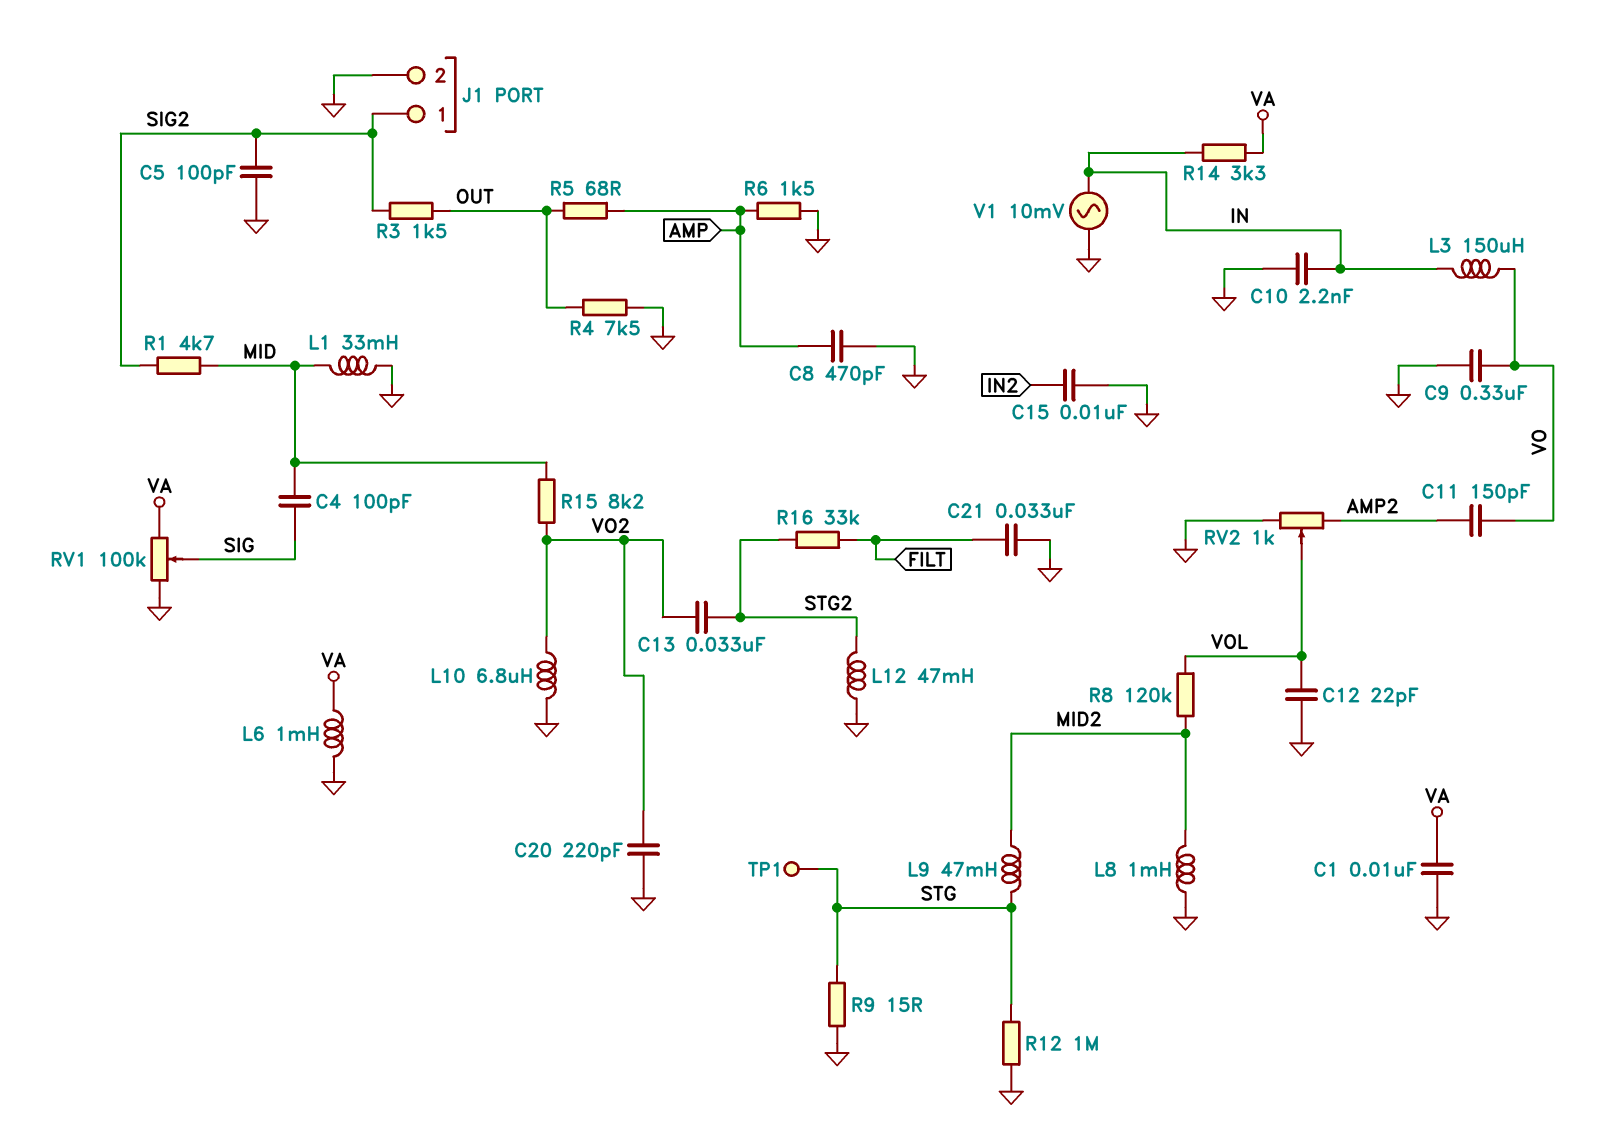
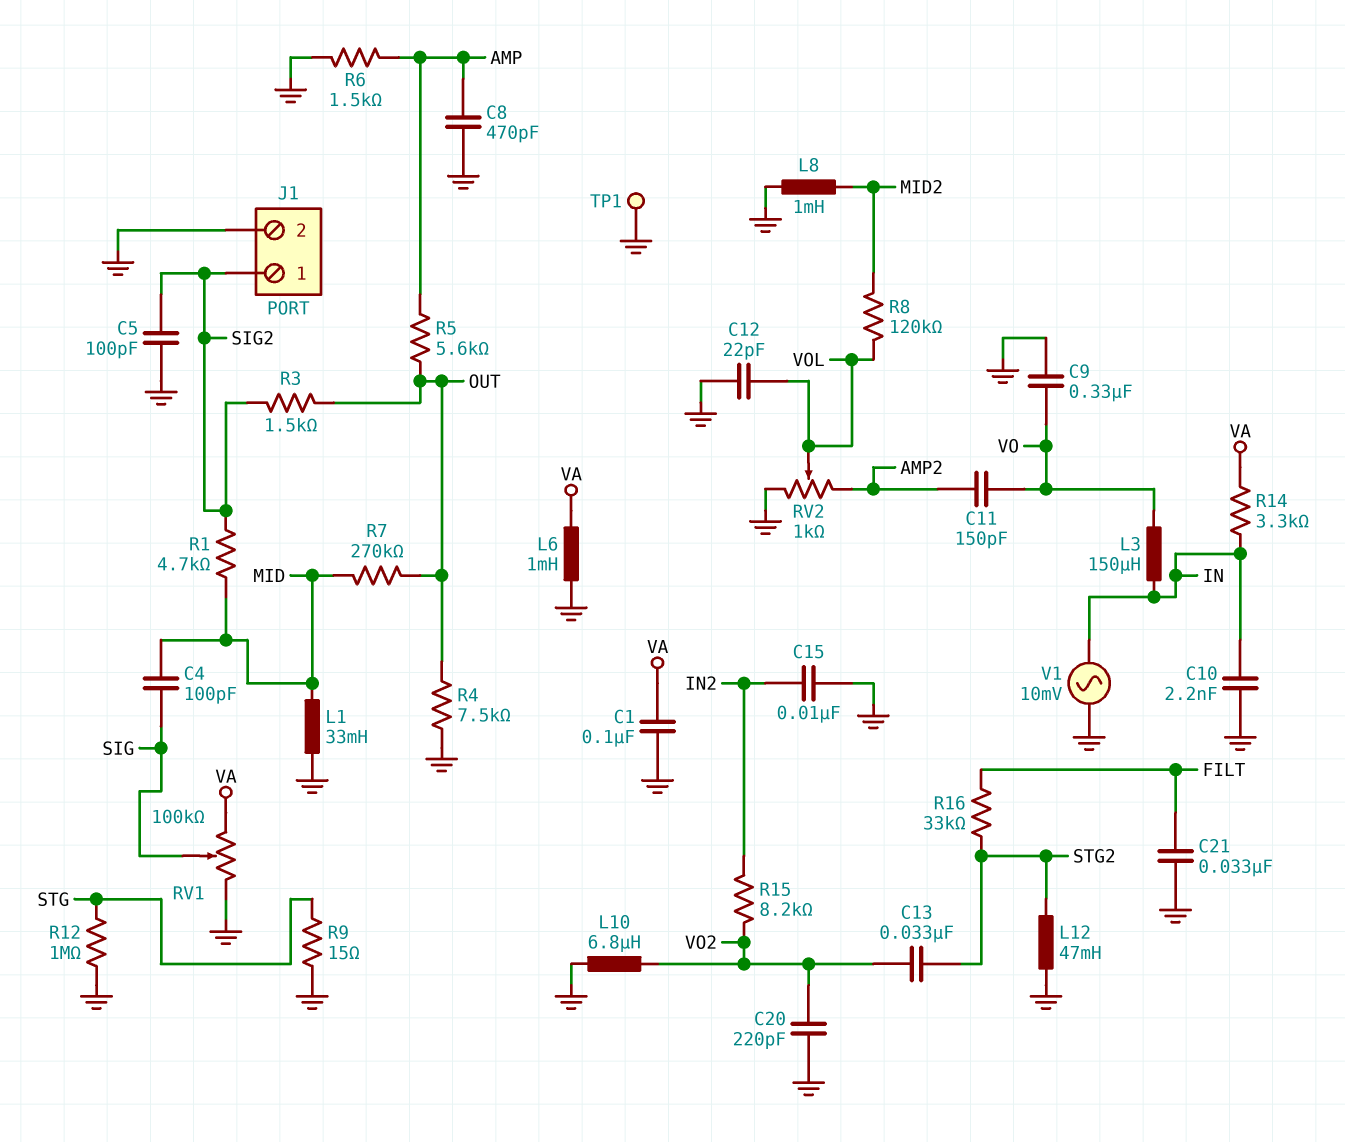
C1: 10nF (GND, VA) -> 100nF (GND, VA)
L9: 47mH (MID2, STG) -> none
R5: 68 (AMP, OUT) -> 5.6k (AMP, OUT)
R7: none -> 270k (MID, OUT)
R15: 8.2k (MID, VO2) -> 8.2k (IN2, VO2)
TP1: test point (STG) -> test point (GND)

